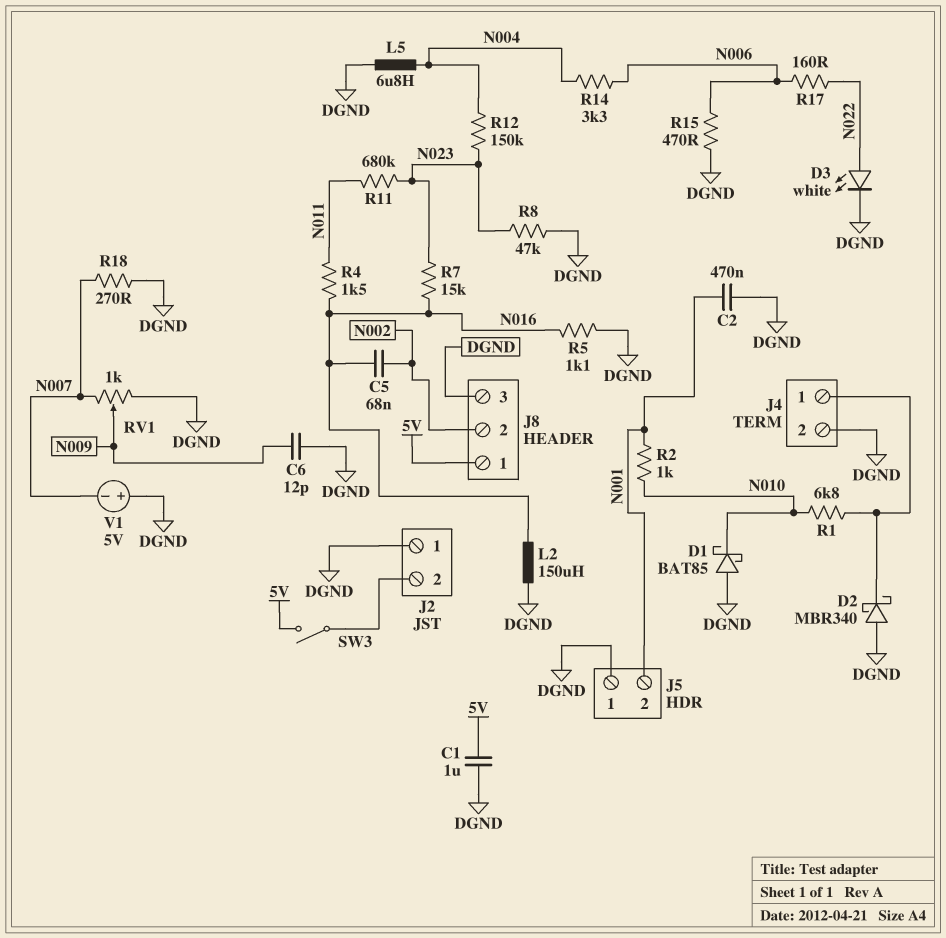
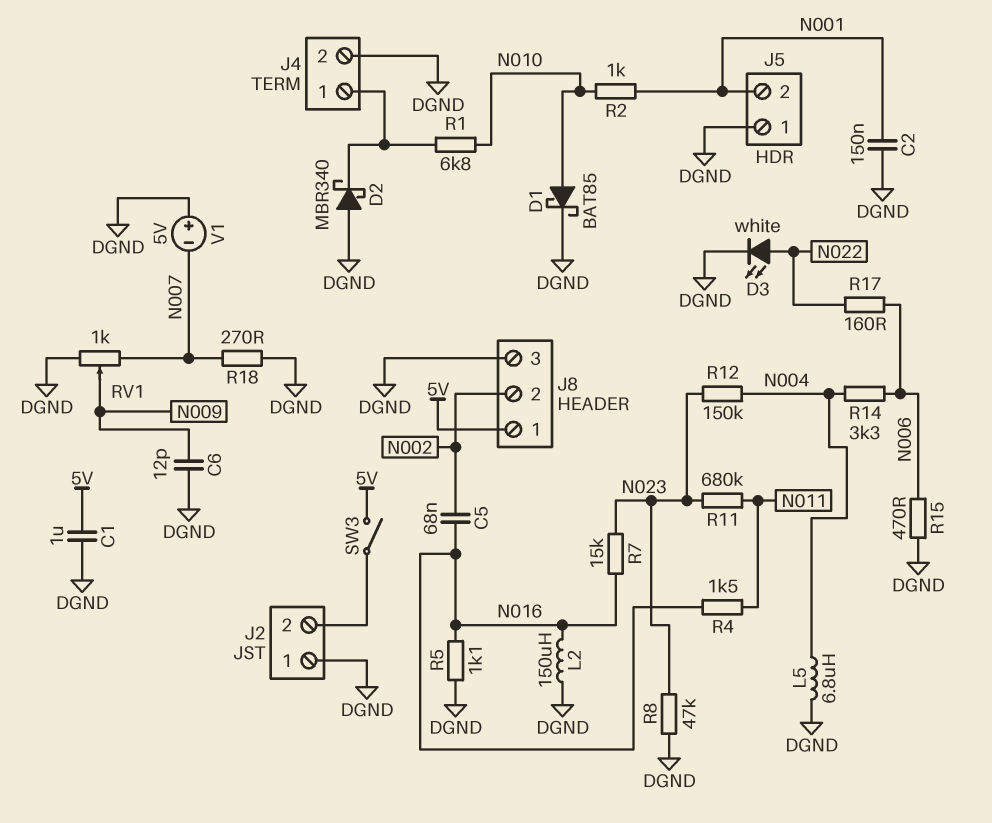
C2: 470nF (DGND, N001) -> 150nF (DGND, N001)
D1: schottky BAT85 (A DGND, K N010) -> schottky BAT85 (A N010, K DGND)

